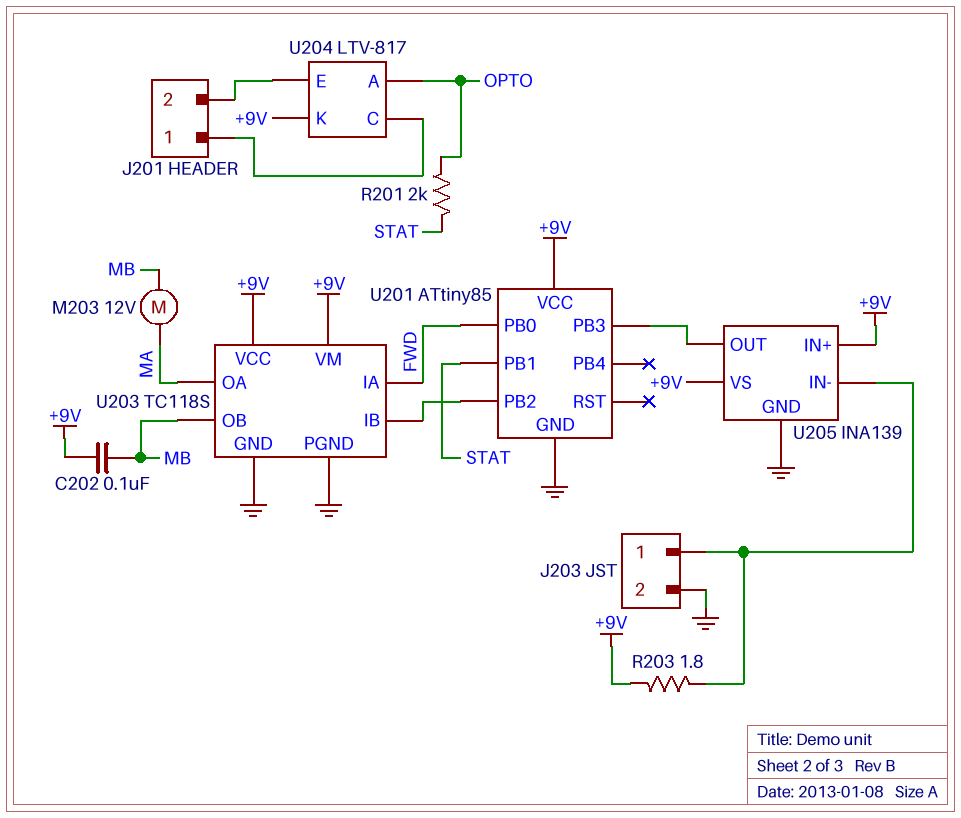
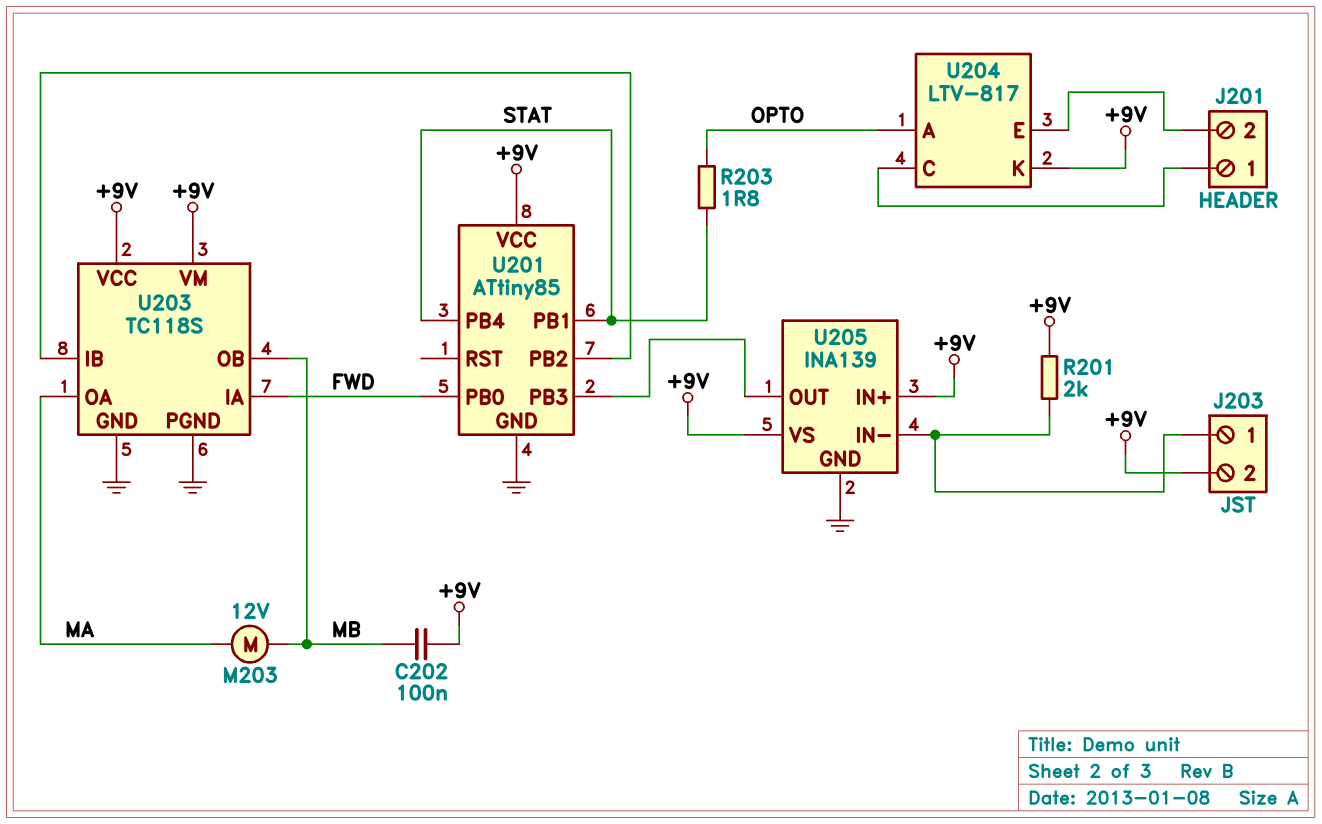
J203 pin 2: GND -> +9V
R201: 2k (OPTO, STAT) -> 2k (+9V, J203/1)
R203: 1.8 (+9V, J203/1) -> 1.8 (OPTO, STAT)
U201 pin PB4: none -> STAT

